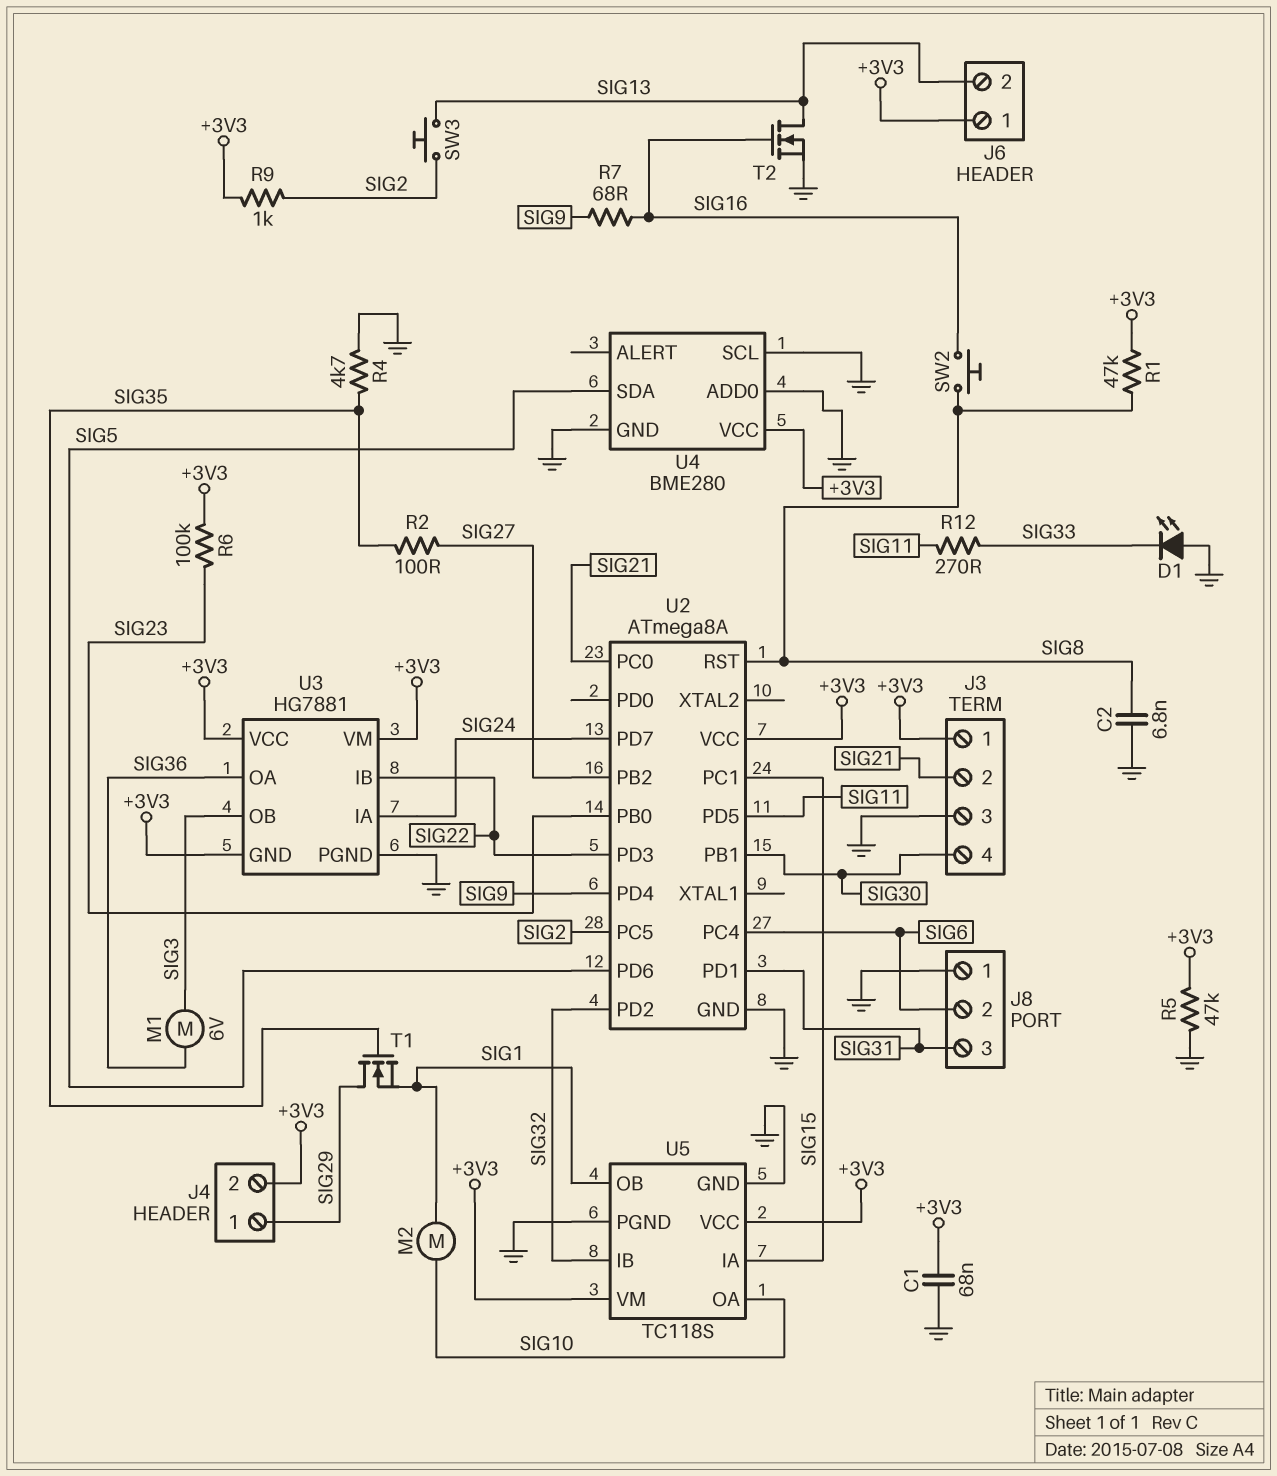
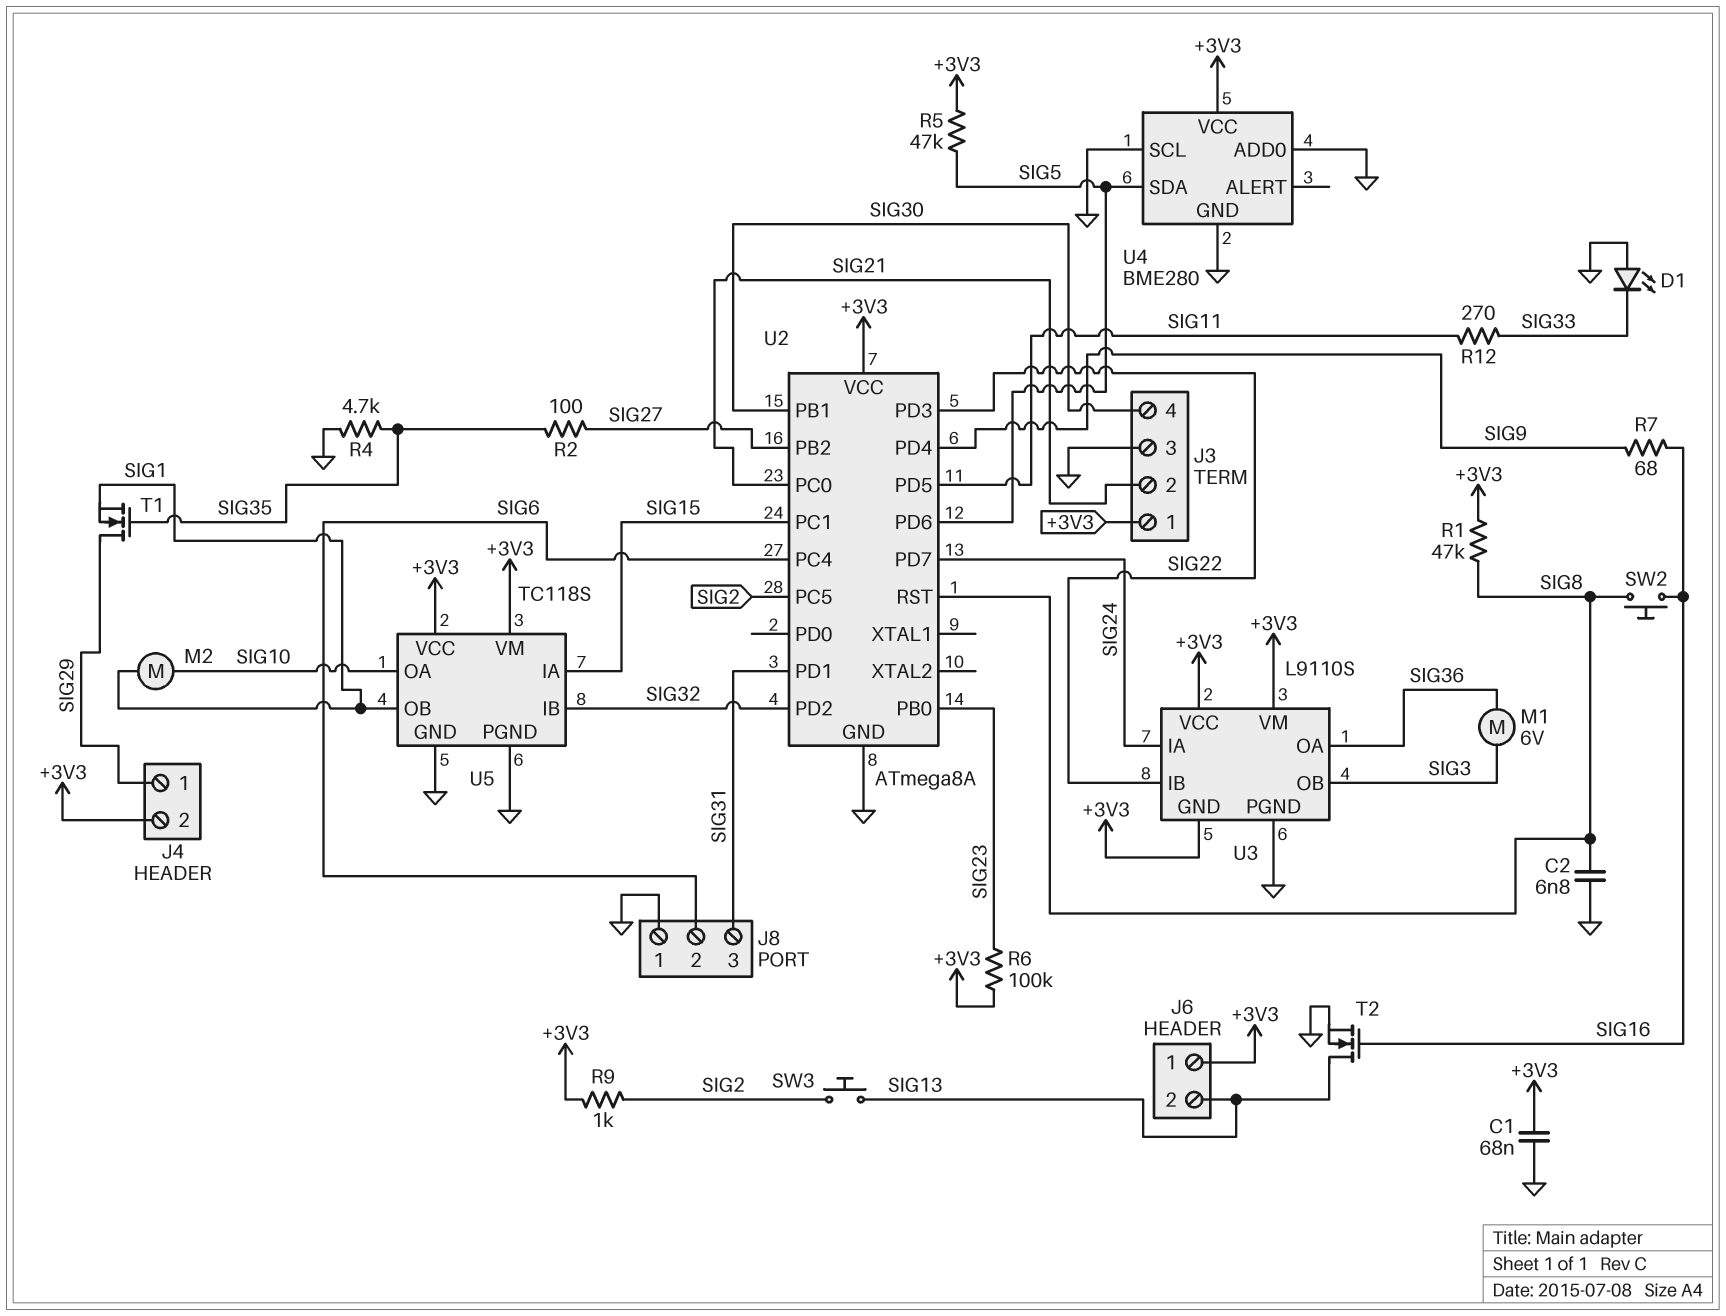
R5: 47k (+3V3, GND) -> 47k (+3V3, SIG5)
U3: HG7881 -> L9110S

